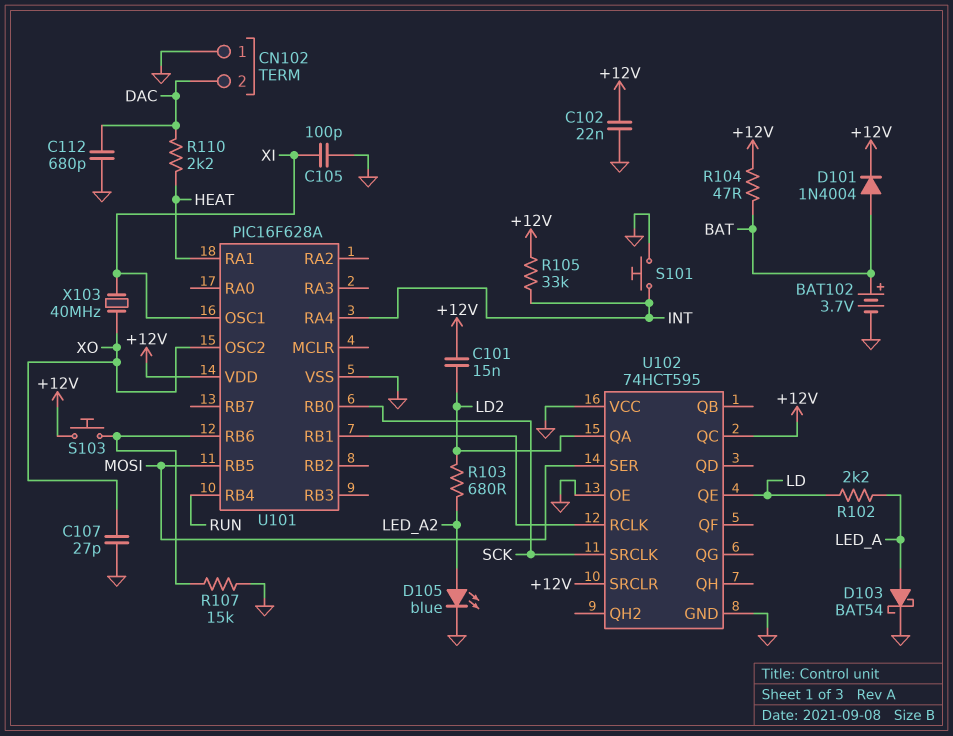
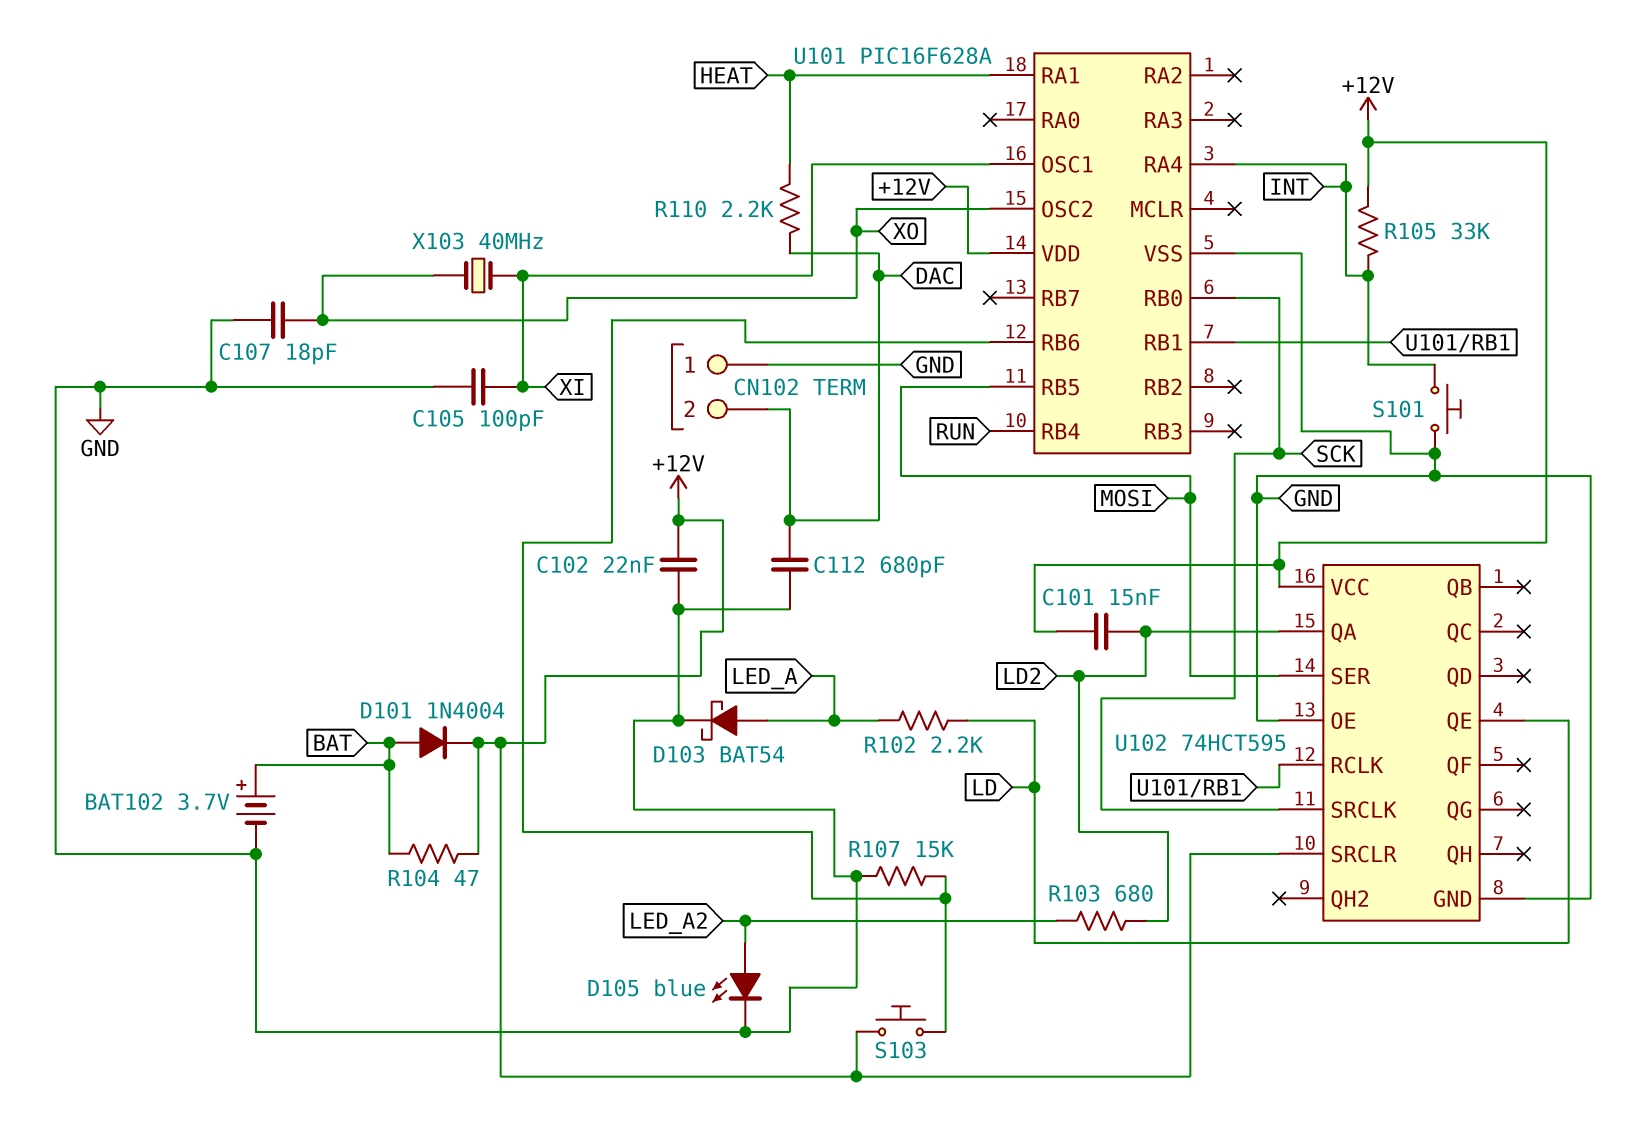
C107: 27pF (GND, XO) -> 18pF (GND, XO)
U102 pin QC: +12V -> none
U102 pin VCC: GND -> +12V

